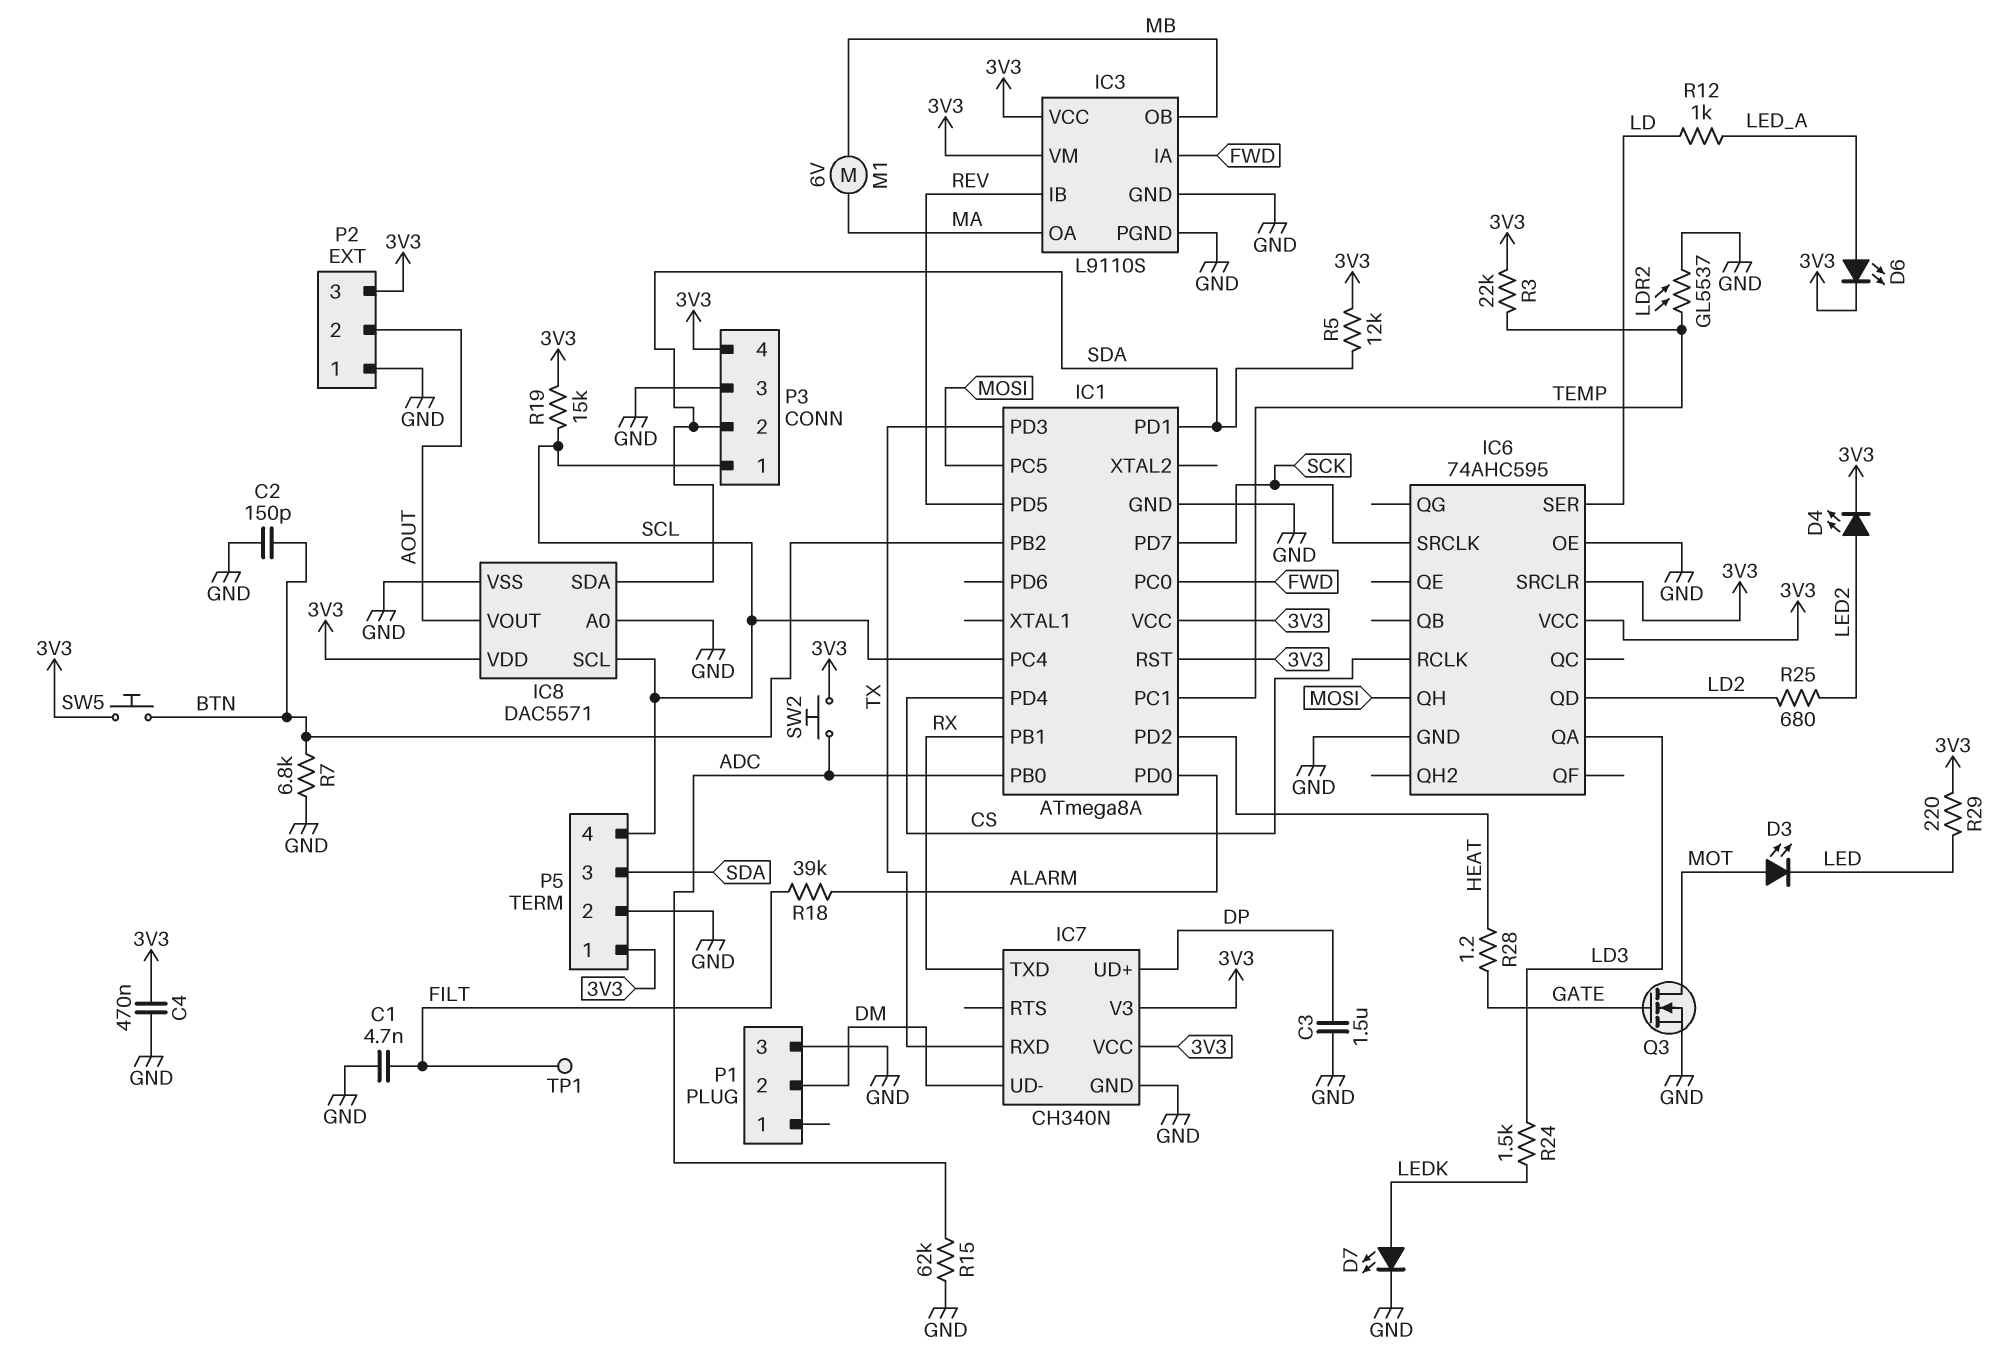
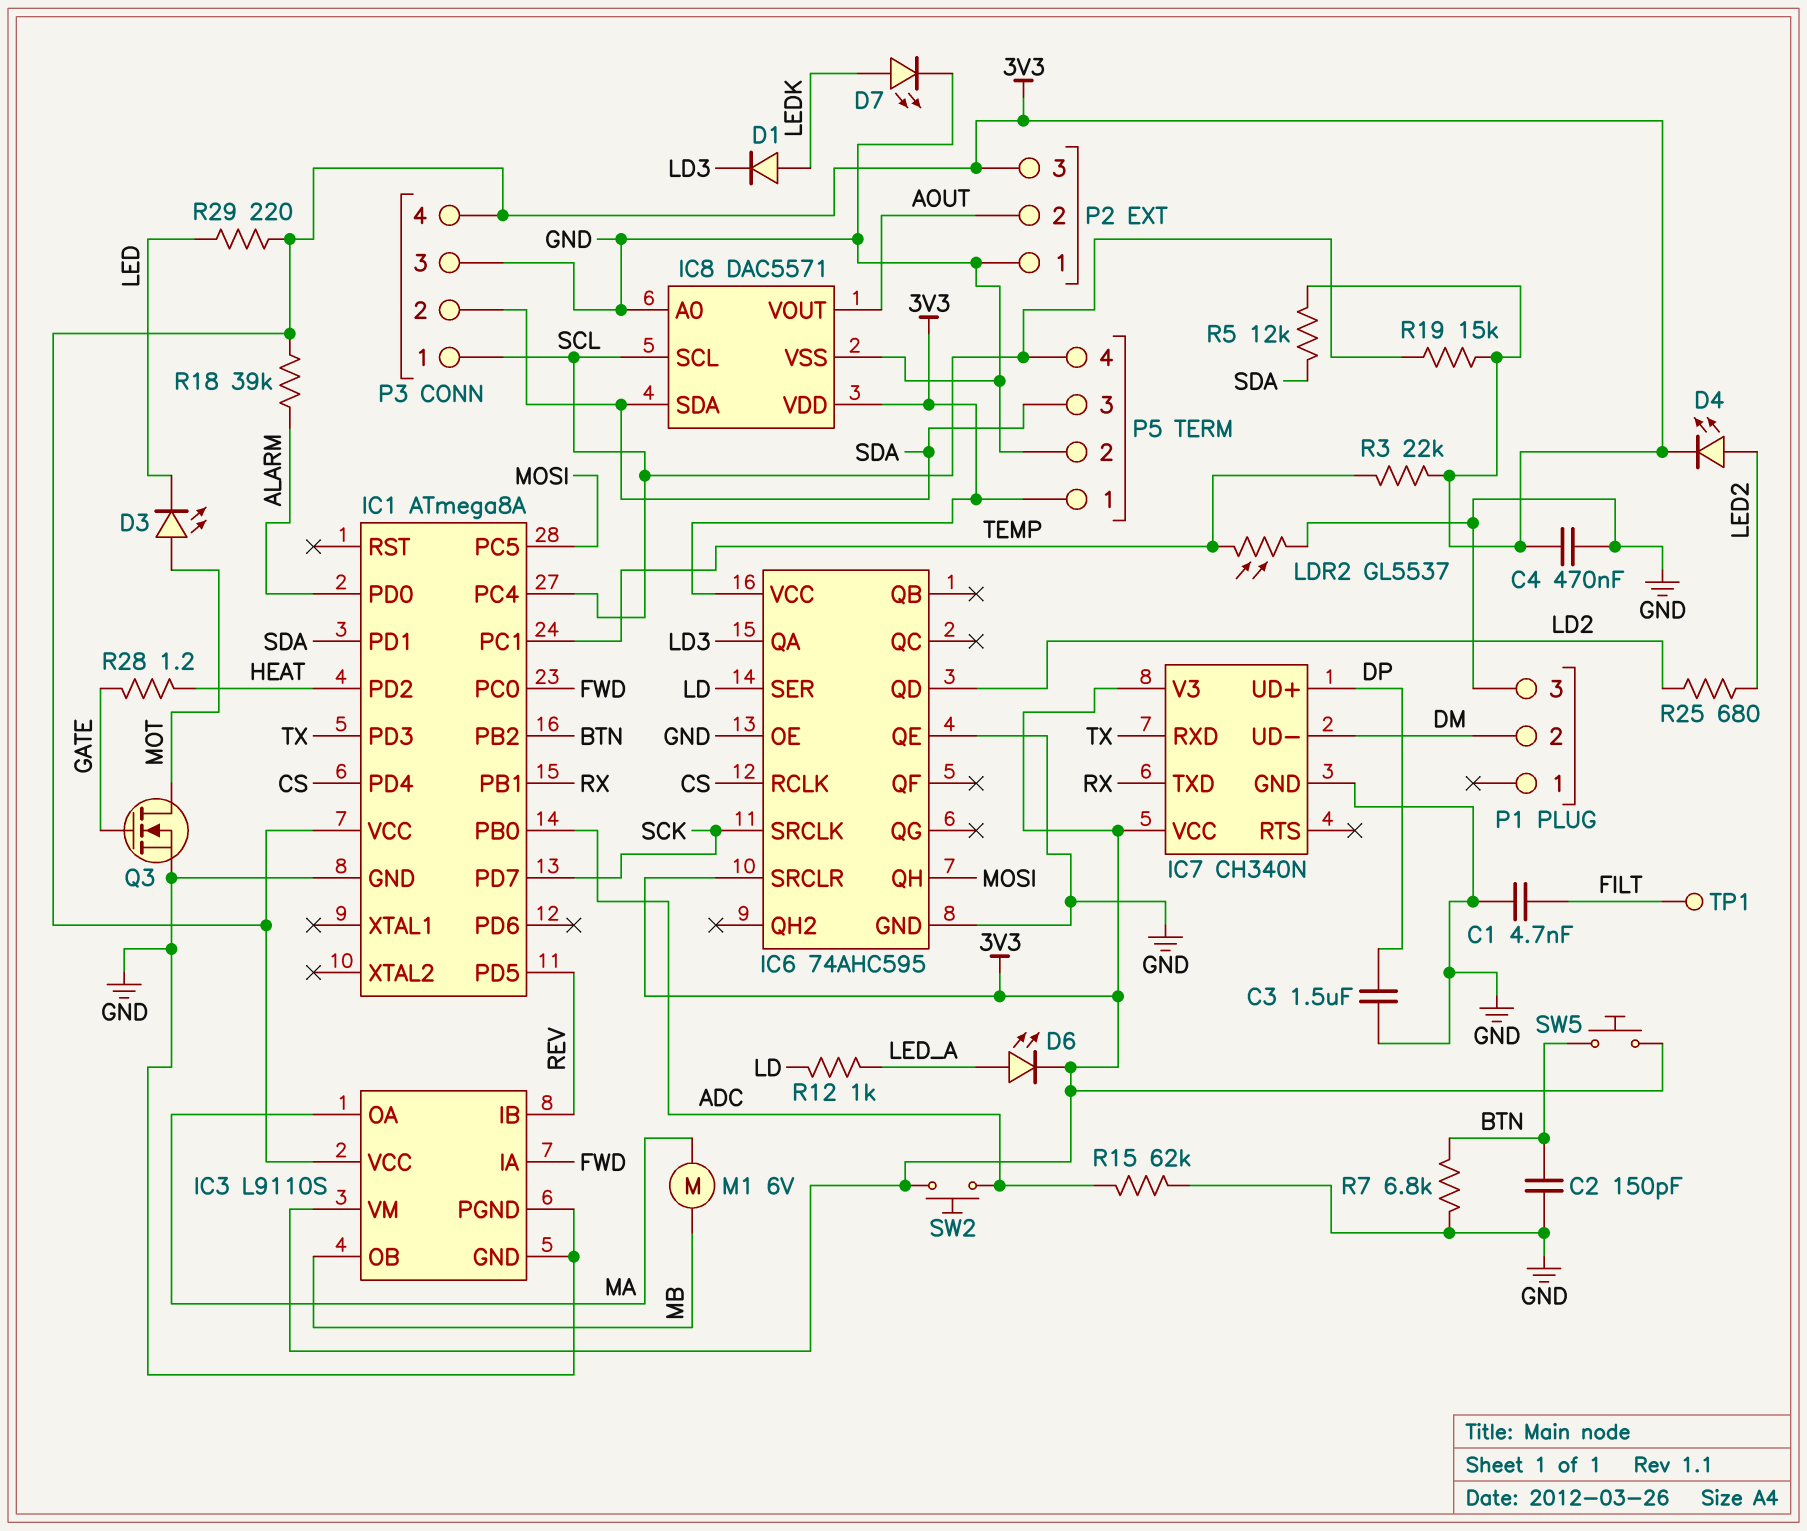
D1: none -> diode (A LEDK, K LD3)
IC1 pin RST: 3V3 -> none
IC6 pin QE: none -> GND
R18: 39k (ALARM, FILT) -> 39k (3V3, ALARM)
R24: 1.5k (LD3, LEDK) -> none

